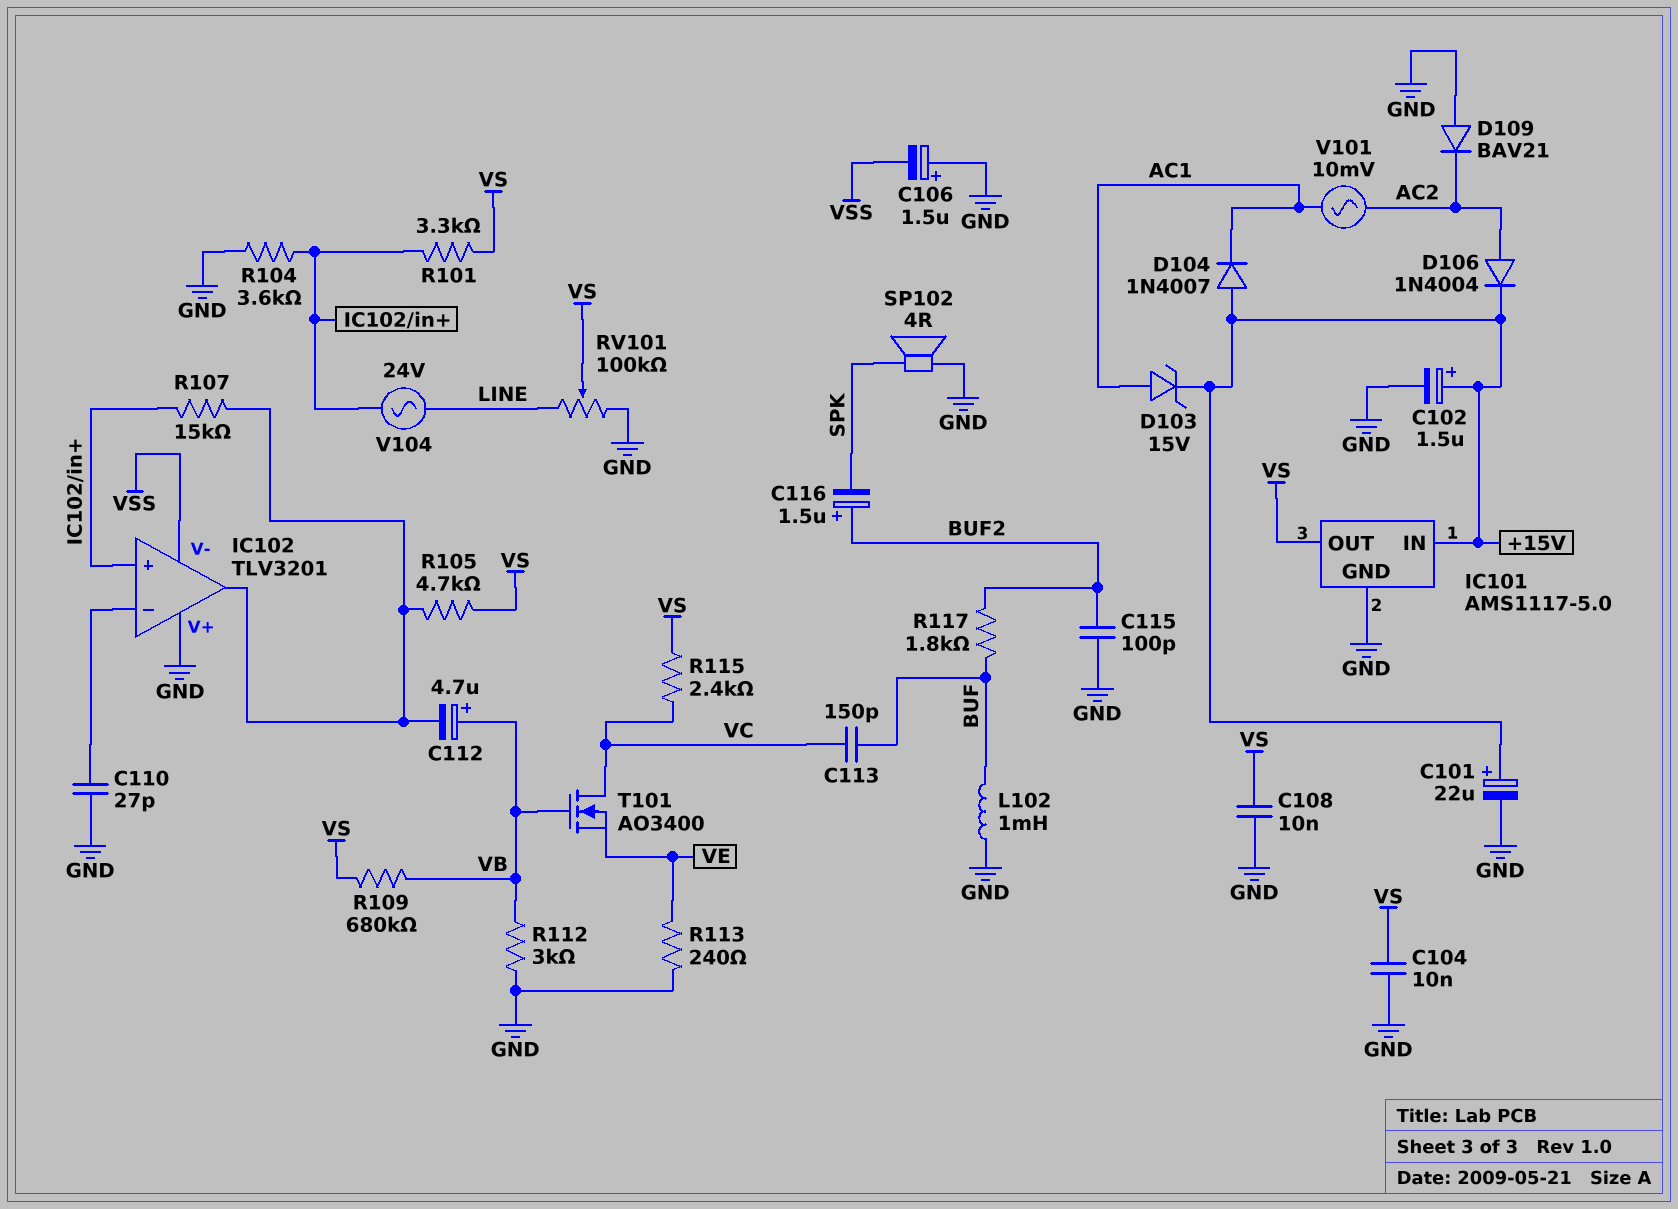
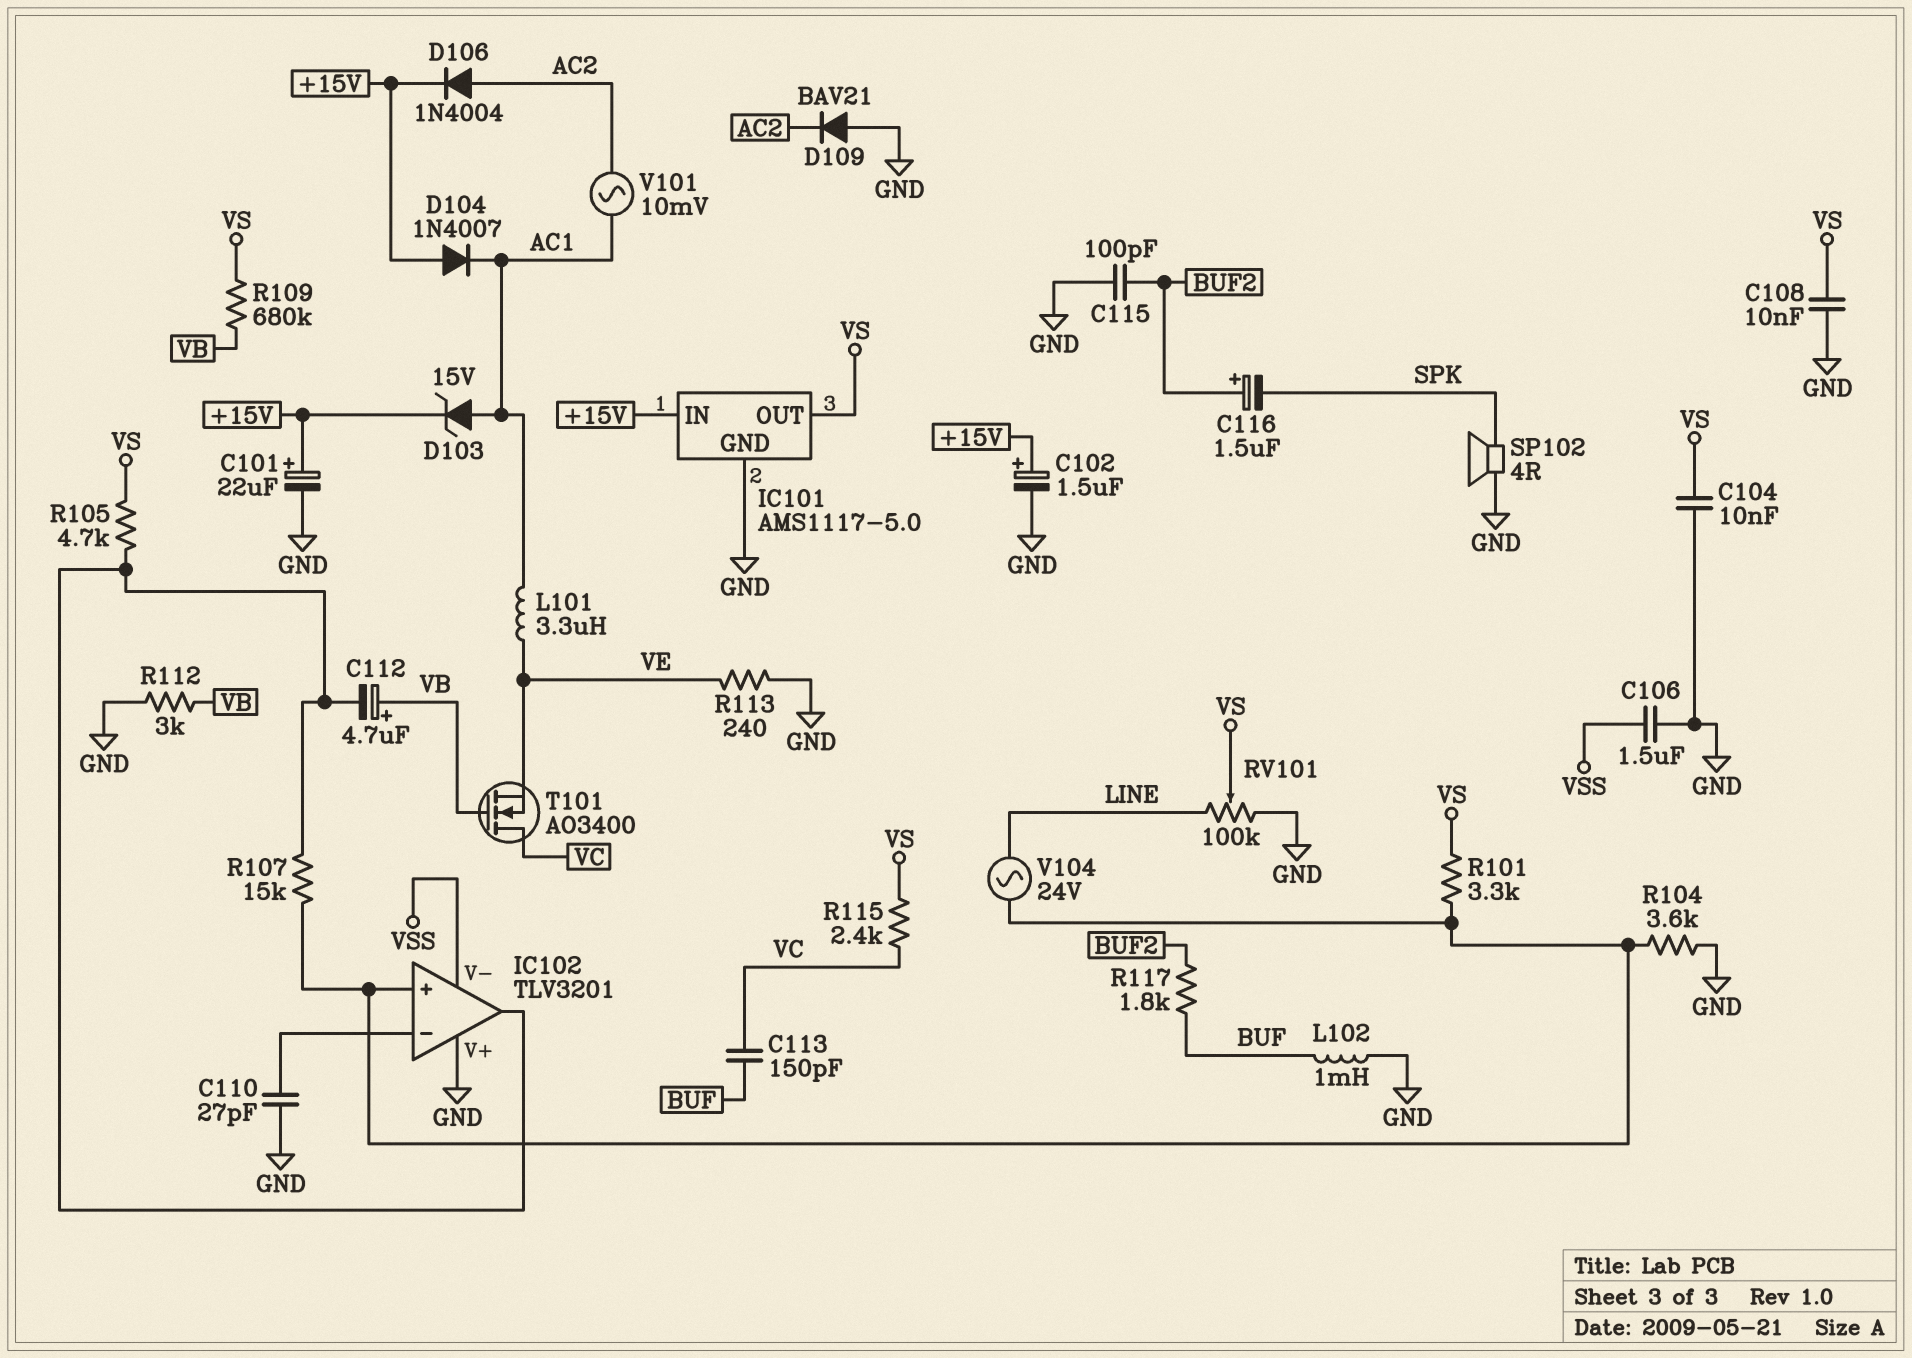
C106: 1.5uF (plus GND, minus VSS) -> 1.5uF (GND, VSS)
L101: none -> 3.3uH (AC1, VE)

